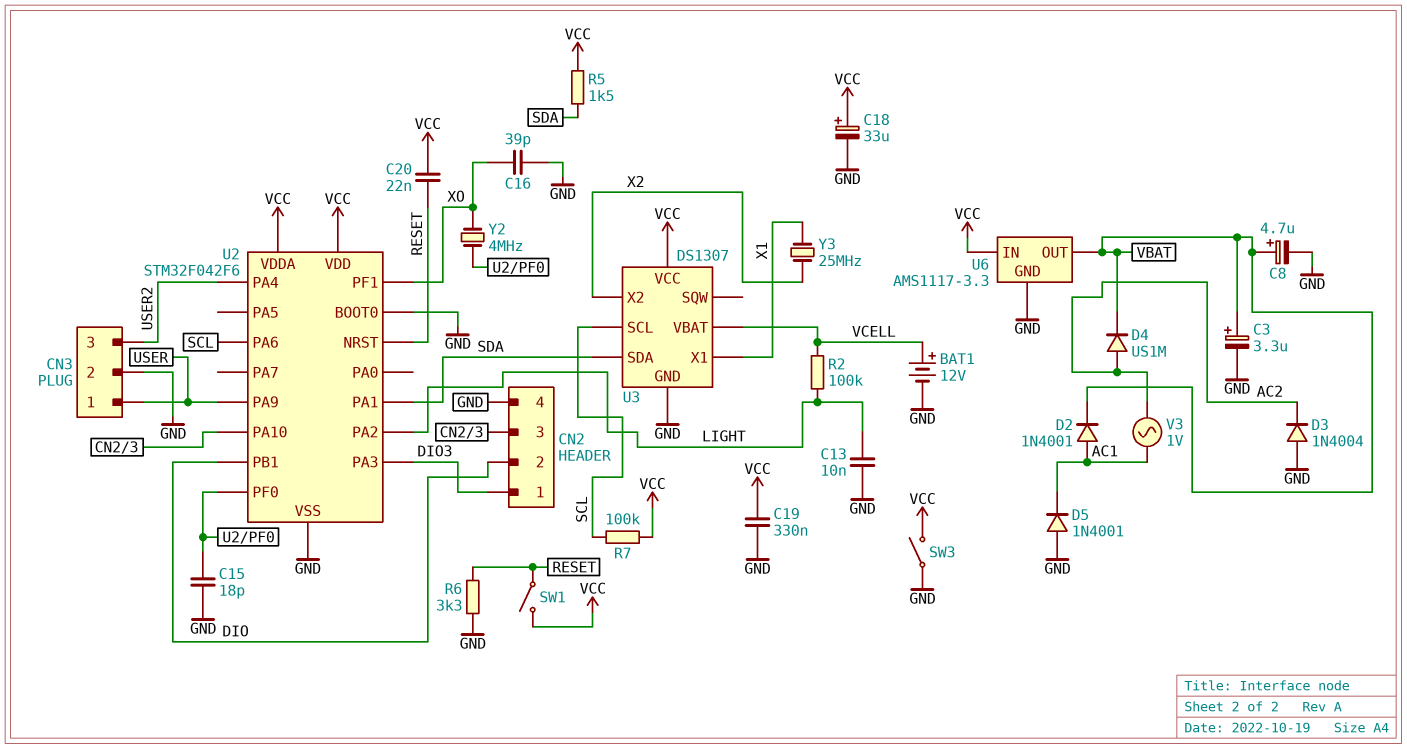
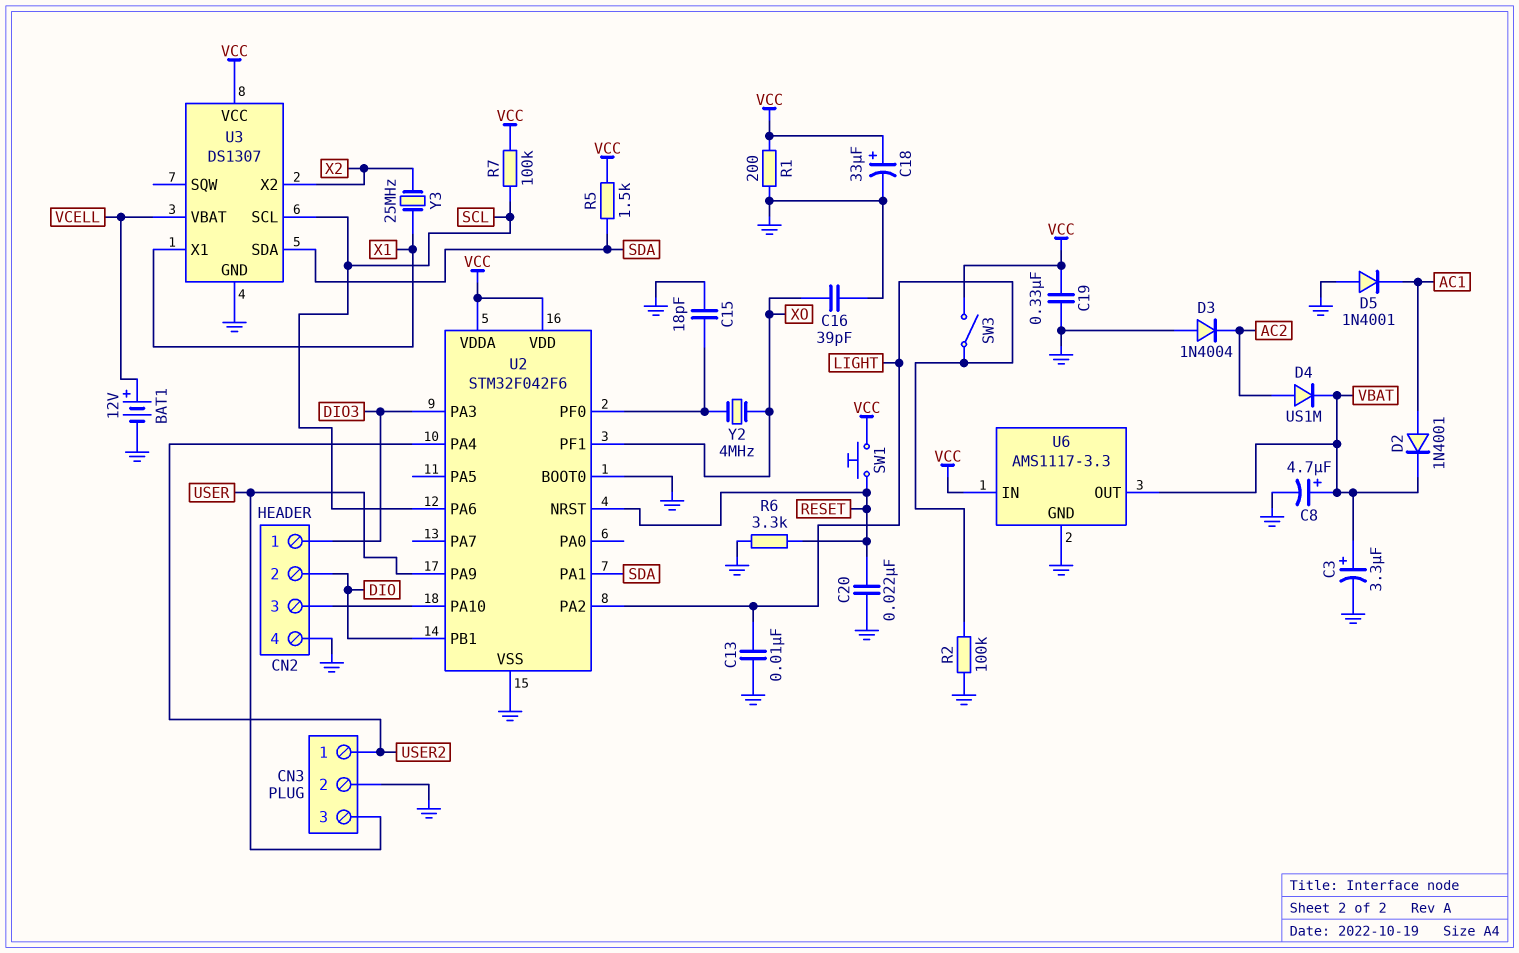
C20: 22nF (RESET, VCC) -> 22nF (GND, RESET)
CN3 pin 1: USER -> USER2
CN3 pin 3: USER2 -> USER
R1: none -> 200 (GND, VCC)
R2: 100k (LIGHT, VCELL) -> 100k (GND, LIGHT)
SW1: switch (RESET, VCC) -> button (RESET, VCC)
SW3: switch (GND, VCC) -> switch (LIGHT, VCC)
V3: AC 1V (AC1, AC2) -> none

